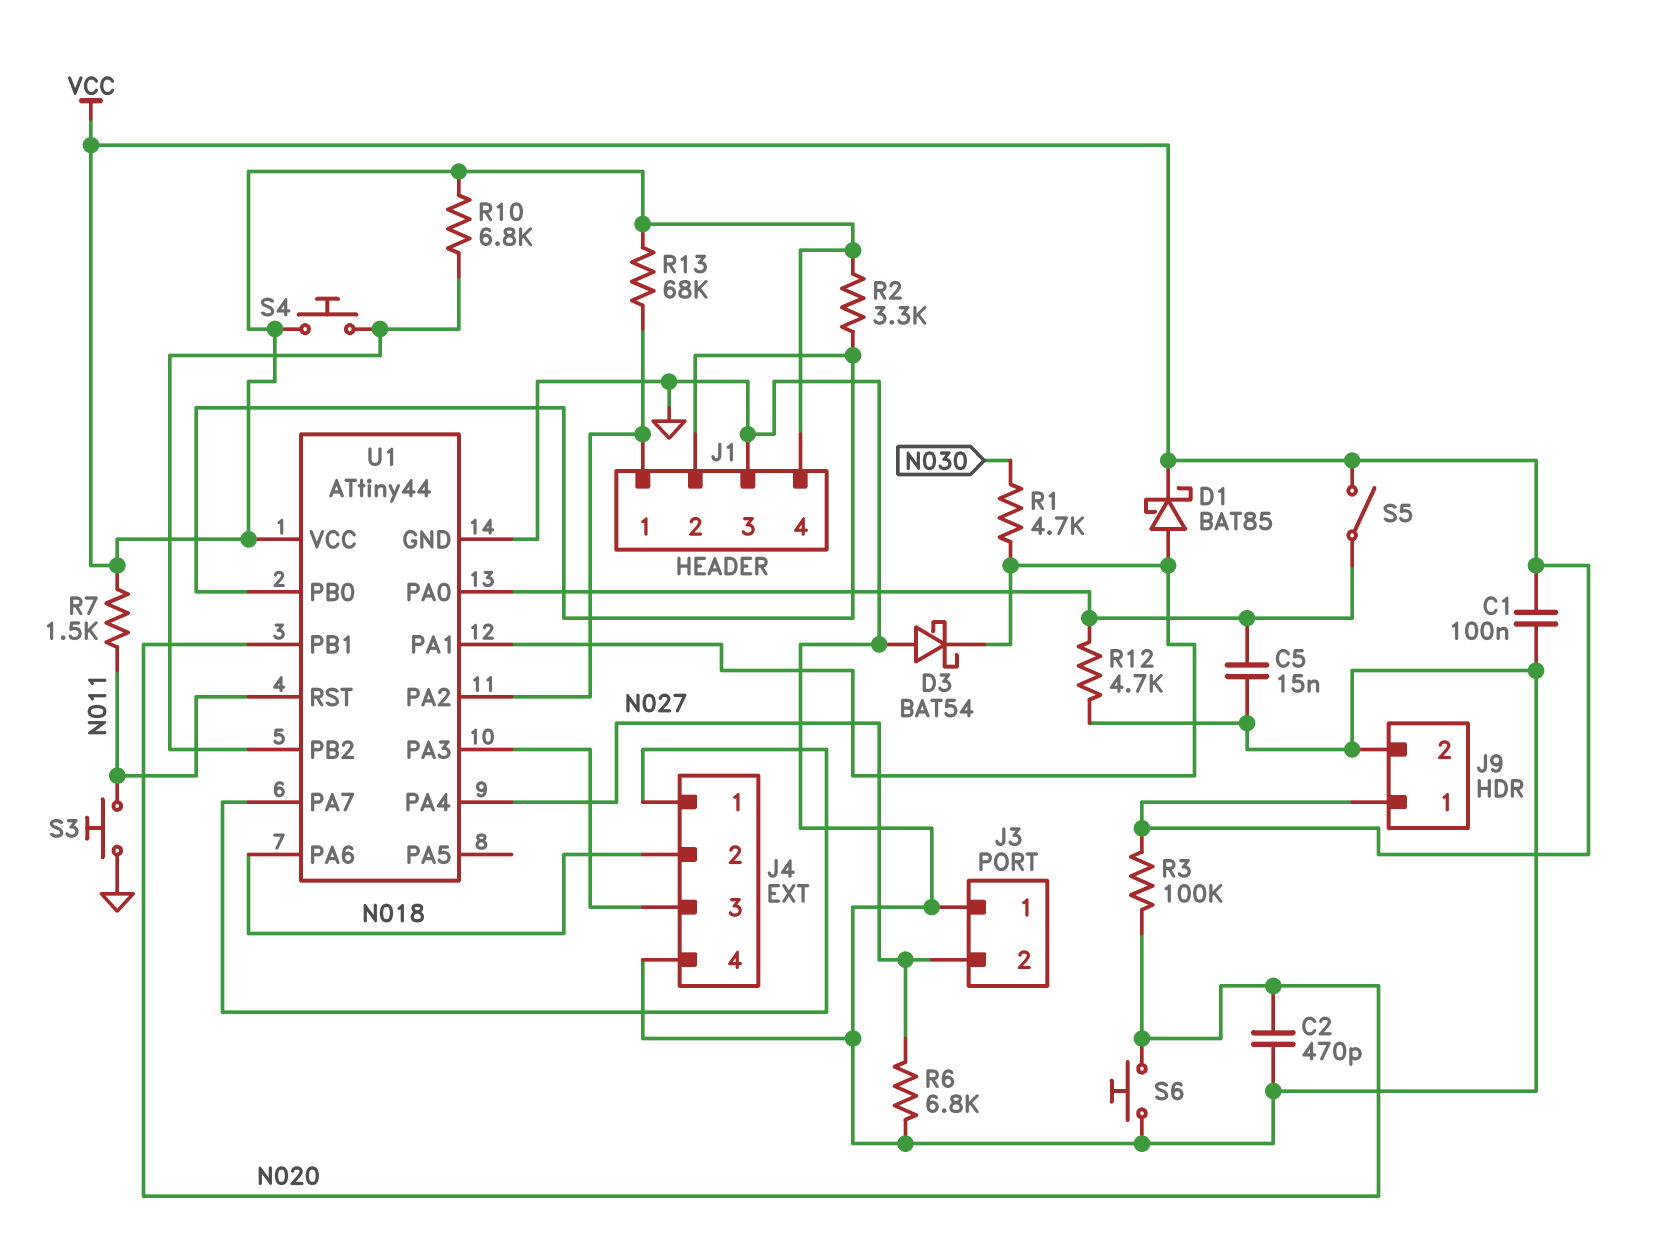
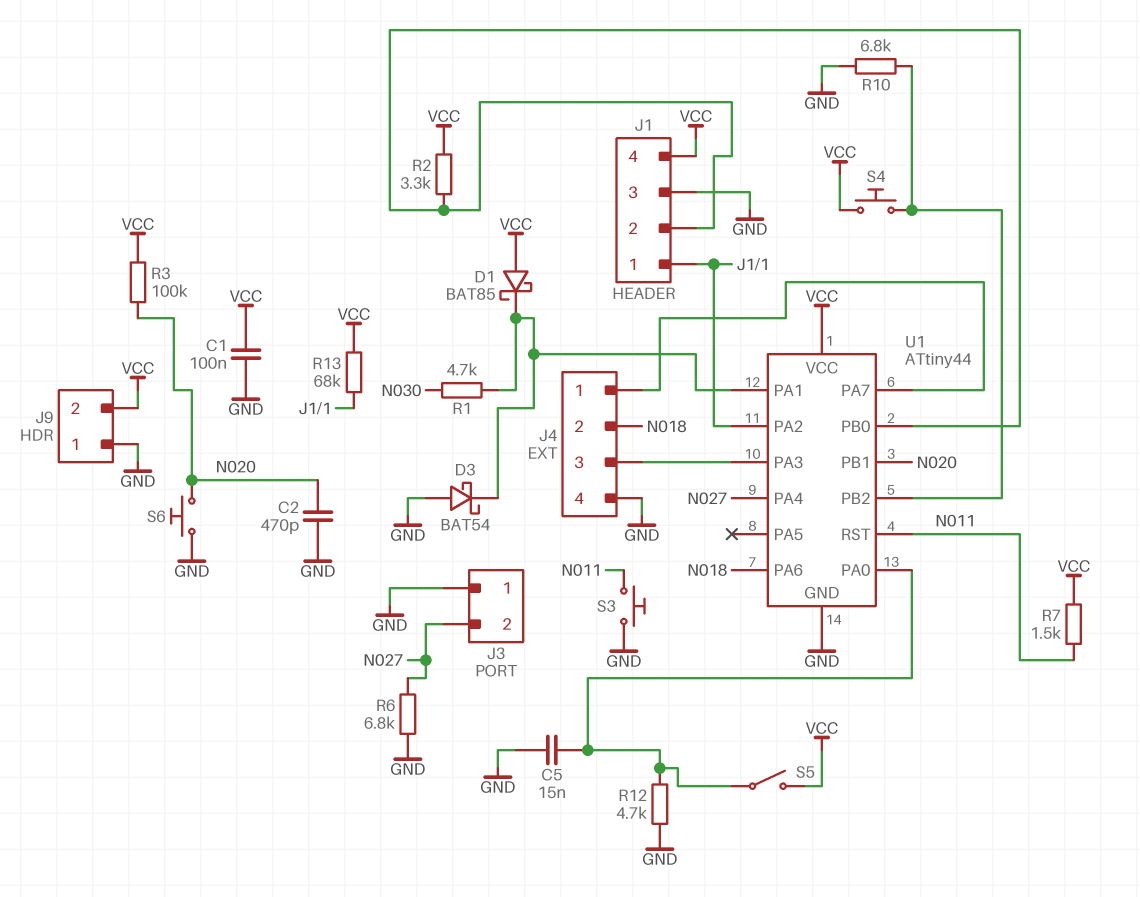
D1: schottky BAT85 (A U1/PA1, K VCC) -> schottky BAT85 (A VCC, K U1/PA1)
J9 pin 1: VCC -> GND
J9 pin 2: GND -> VCC
R10: 6.8k (U1/PB2, VCC) -> 6.8k (GND, U1/PB2)

